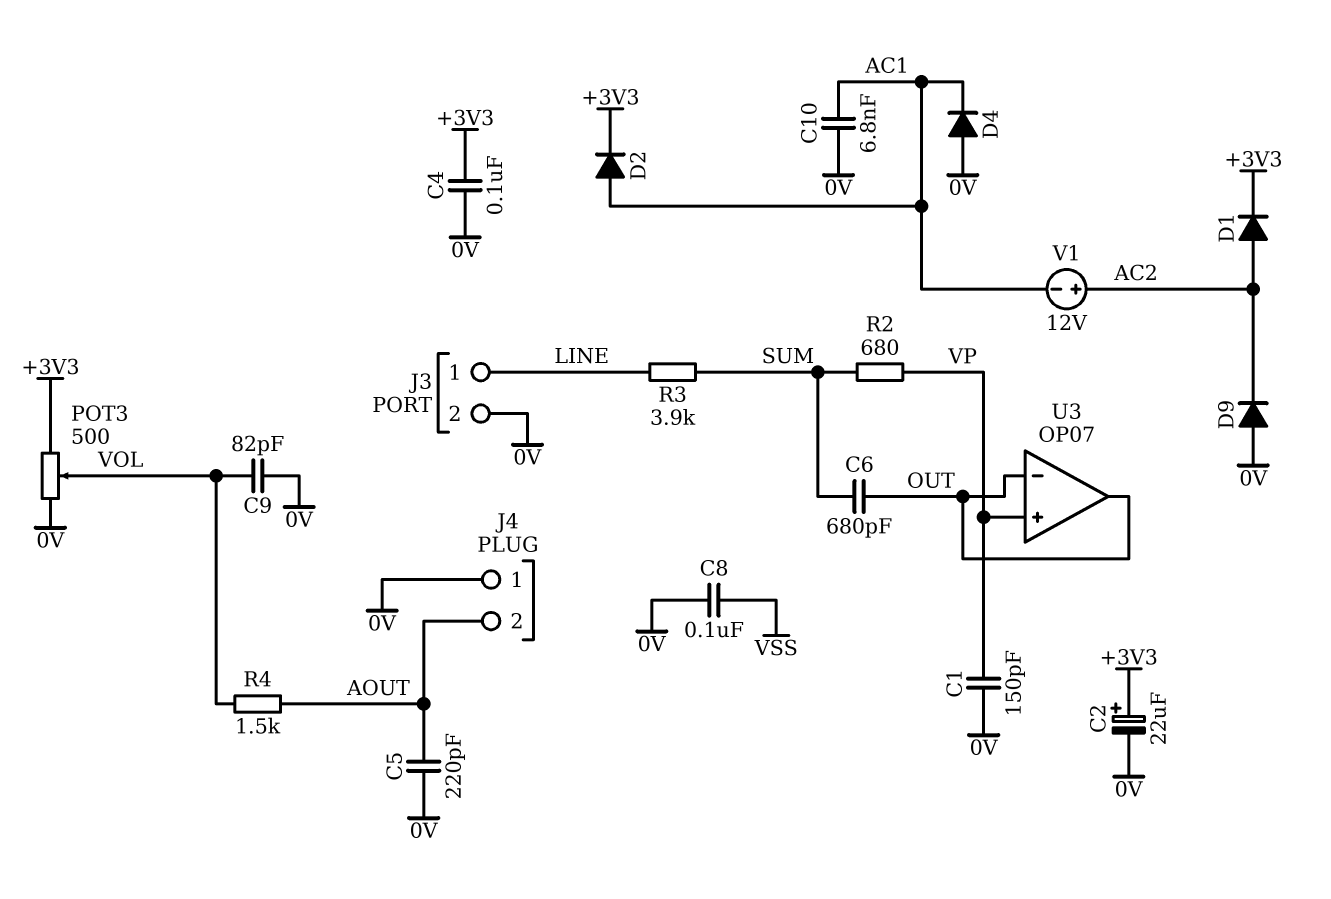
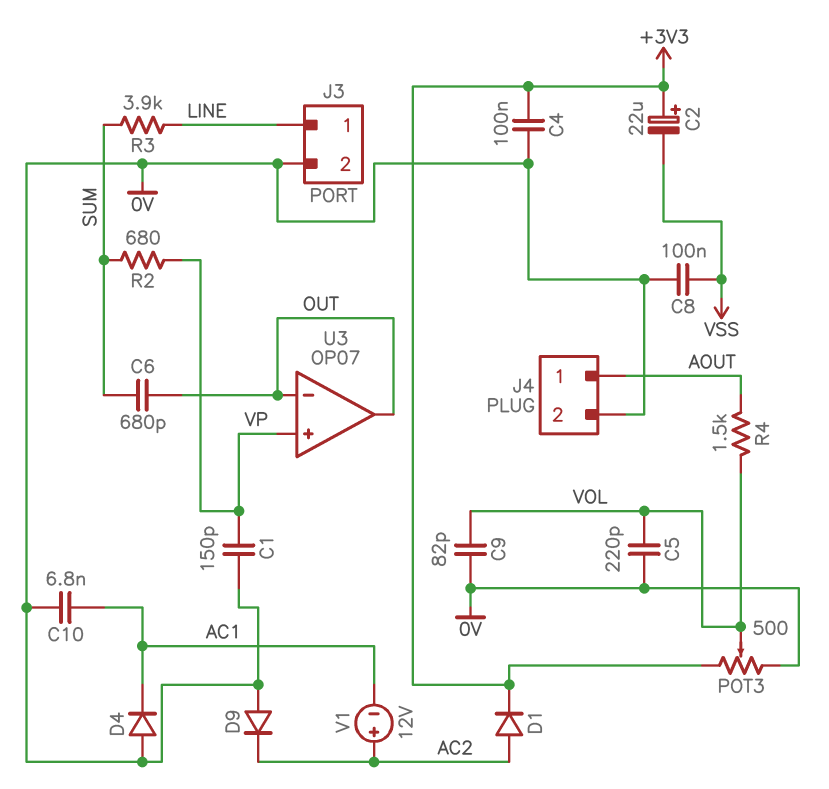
C2: 22uF (plus +3V3, minus 0V) -> 22uF (plus +3V3, minus VSS)
C5: 220pF (0V, AOUT) -> 220pF (0V, VOL)
D2: diode (A AC1, K +3V3) -> none
J4 pin 1: 0V -> AOUT
J4 pin 2: AOUT -> 0V

